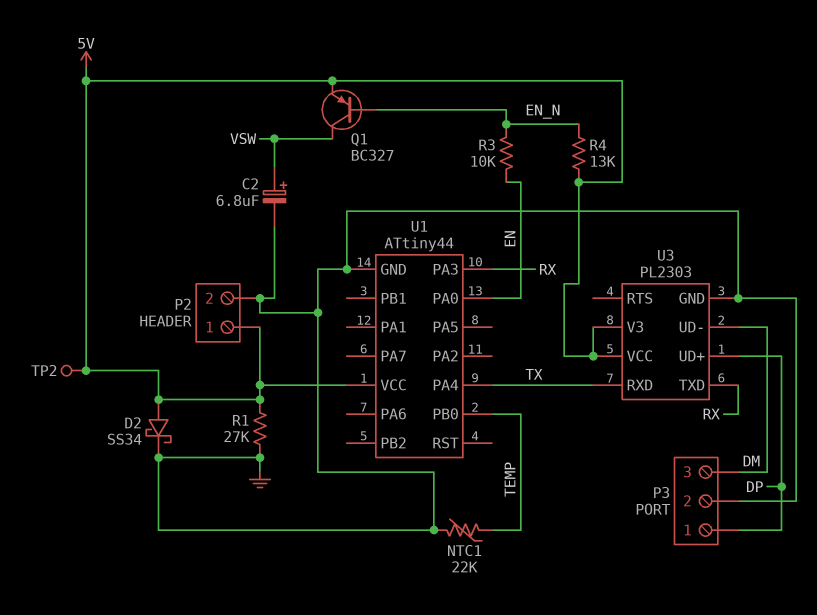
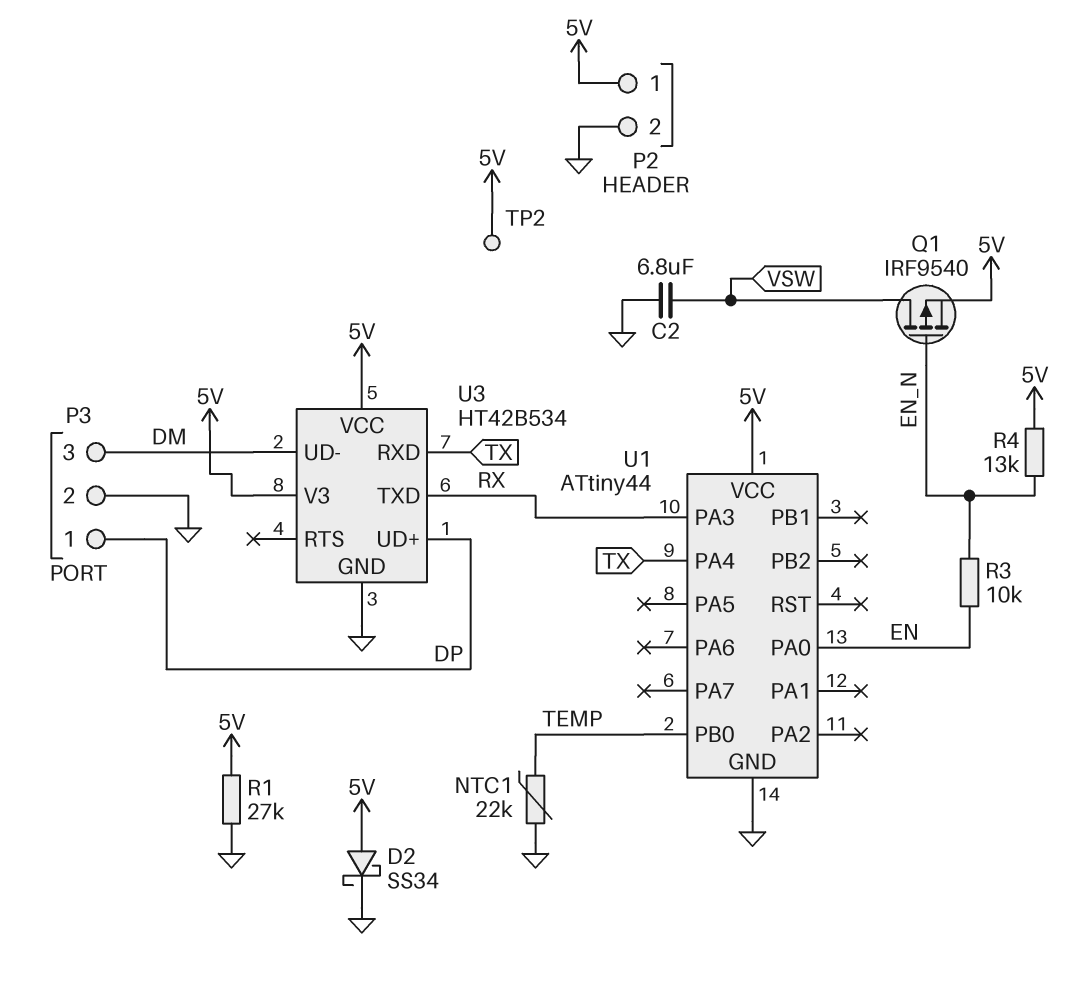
C2: 6.8uF (plus VSW, minus GND) -> 6.8uF (GND, VSW)
Q1: PNP BC327 (B EN_N, C VSW, E 5V) -> PMOS IRF9540 (G EN_N, D VSW, S 5V)
U3: PL2303 -> HT42B534

